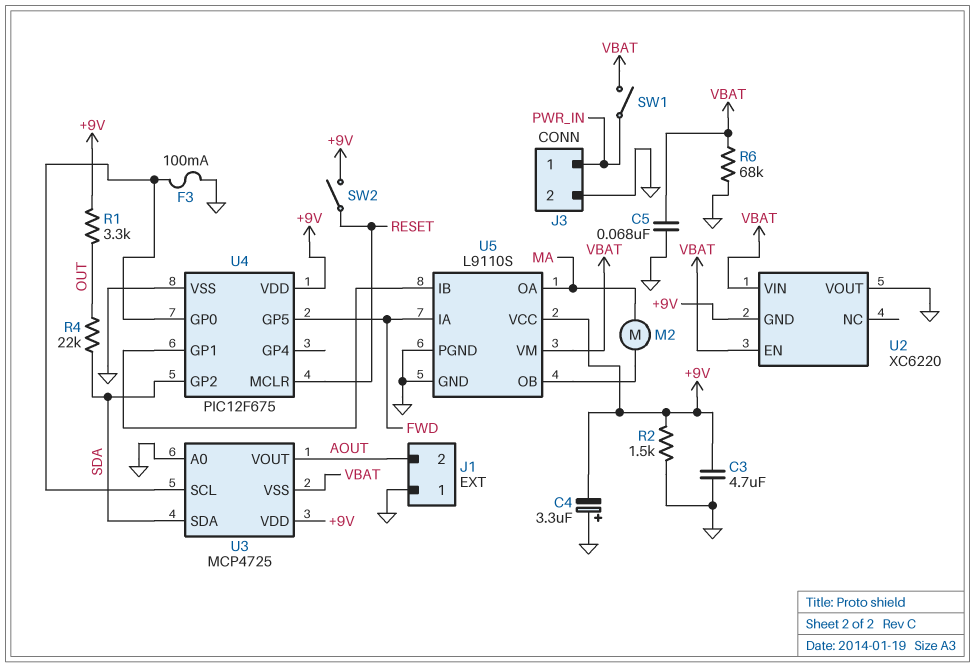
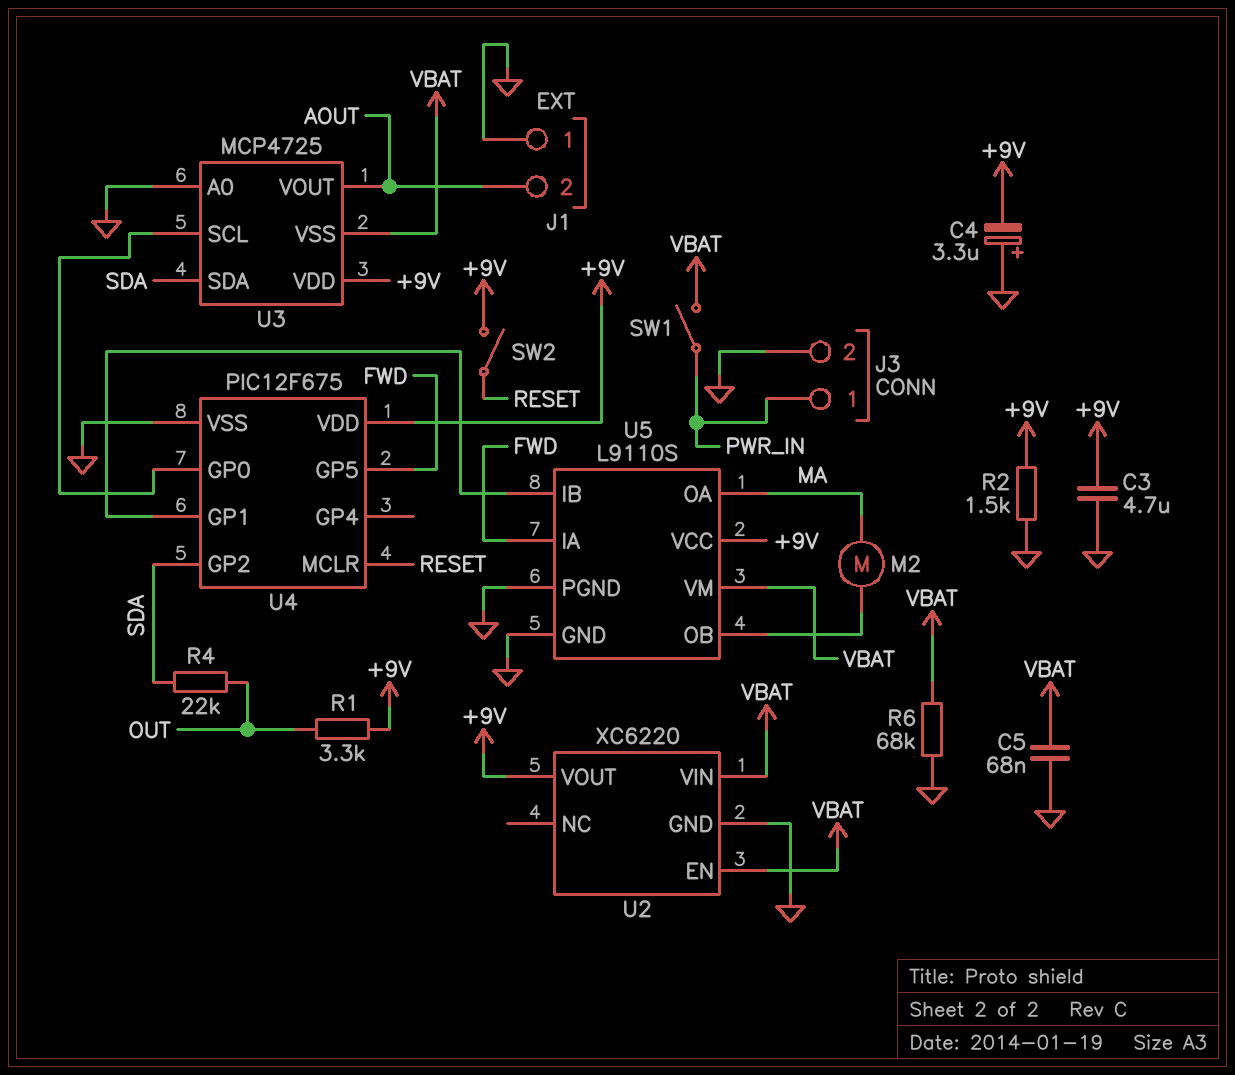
F3: 100mA (GND, U3/SCL) -> none
U2 pin GND: +9V -> GND
U2 pin VOUT: GND -> +9V

